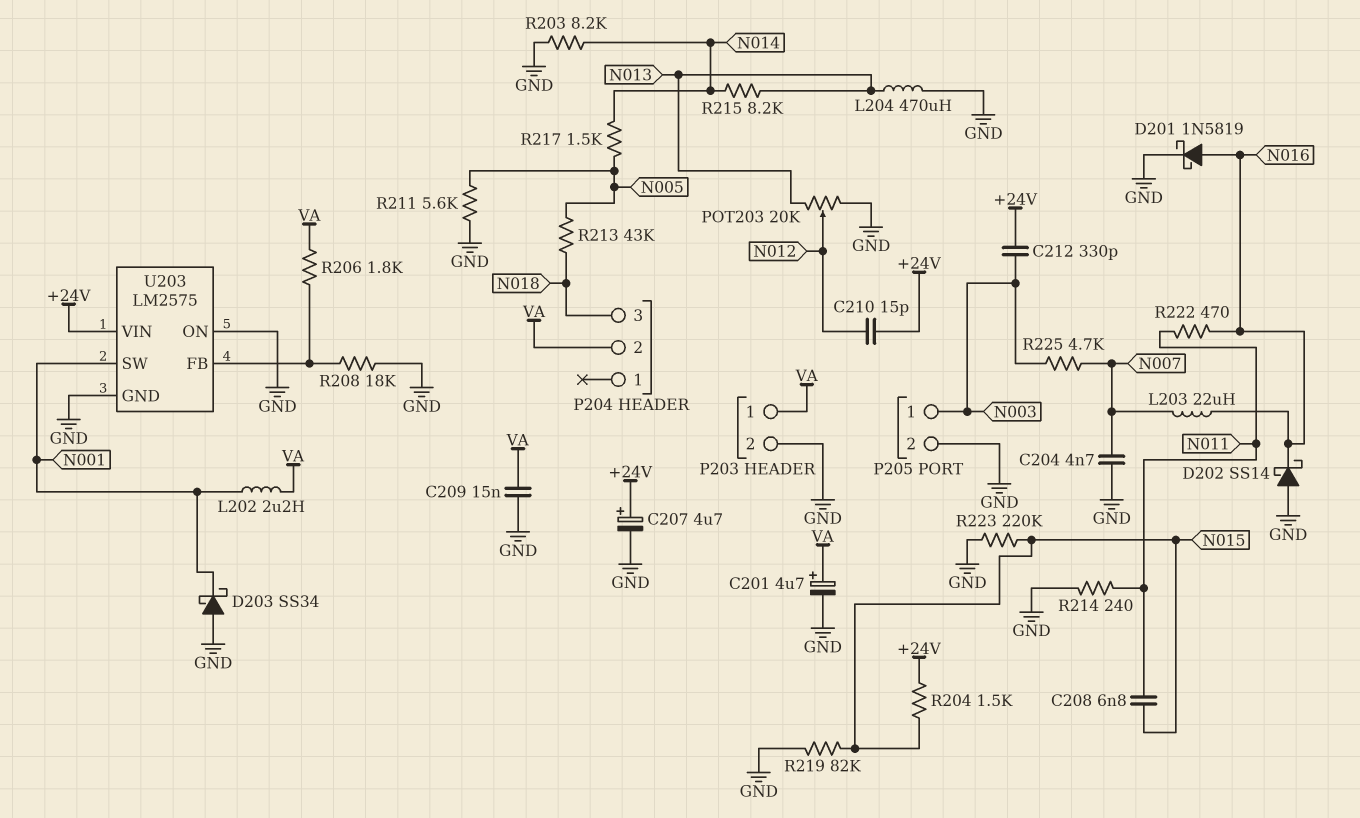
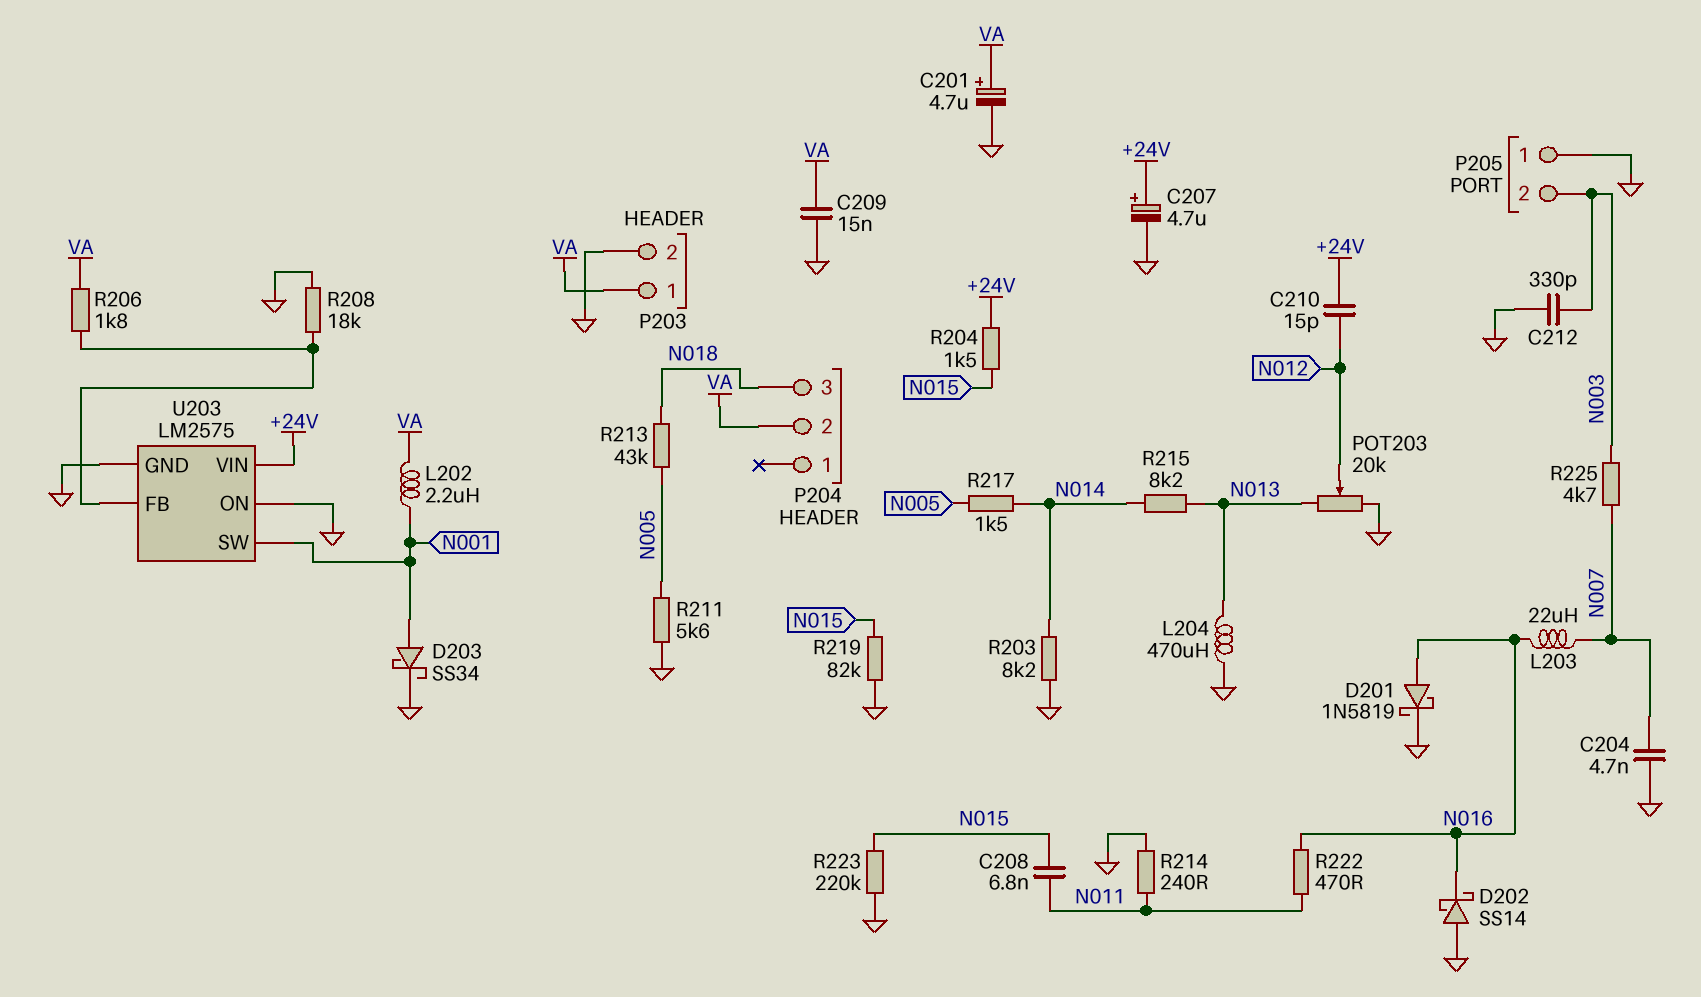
C212: 330pF (+24V, N003) -> 330pF (GND, N003)
D203: schottky SS34 (A GND, K N001) -> schottky SS34 (A N001, K GND)
P205 pin 1: N003 -> GND
P205 pin 2: GND -> N003

